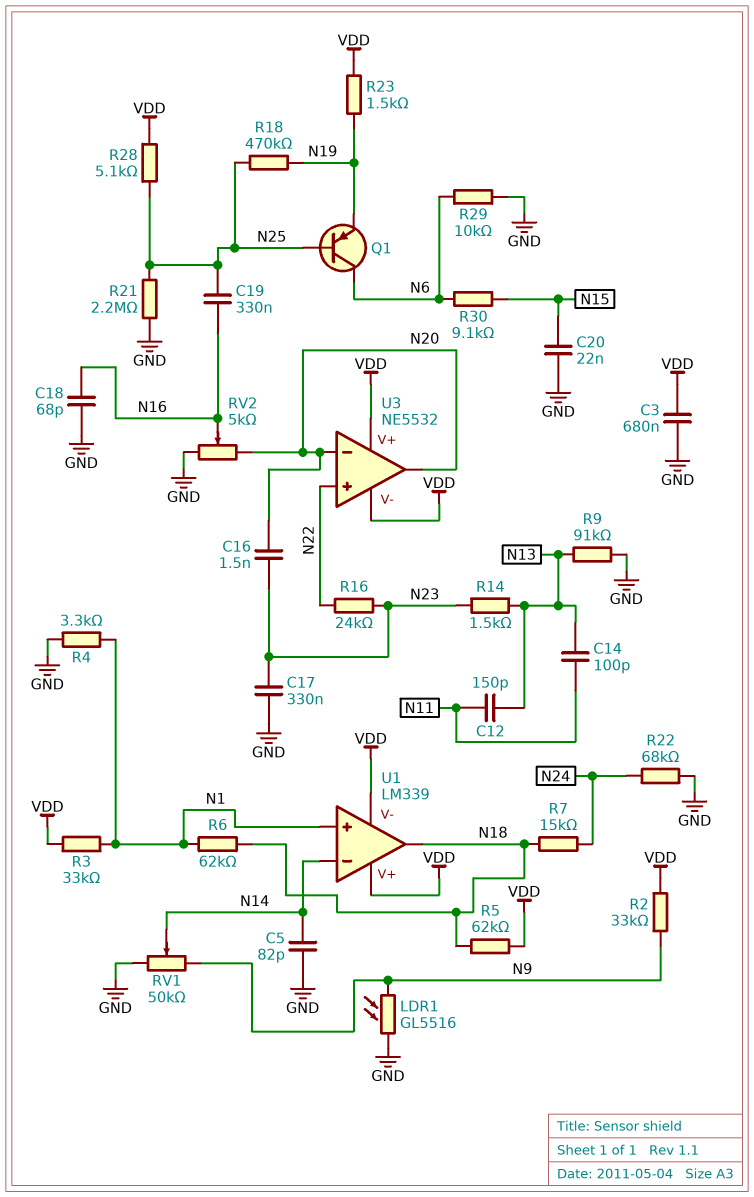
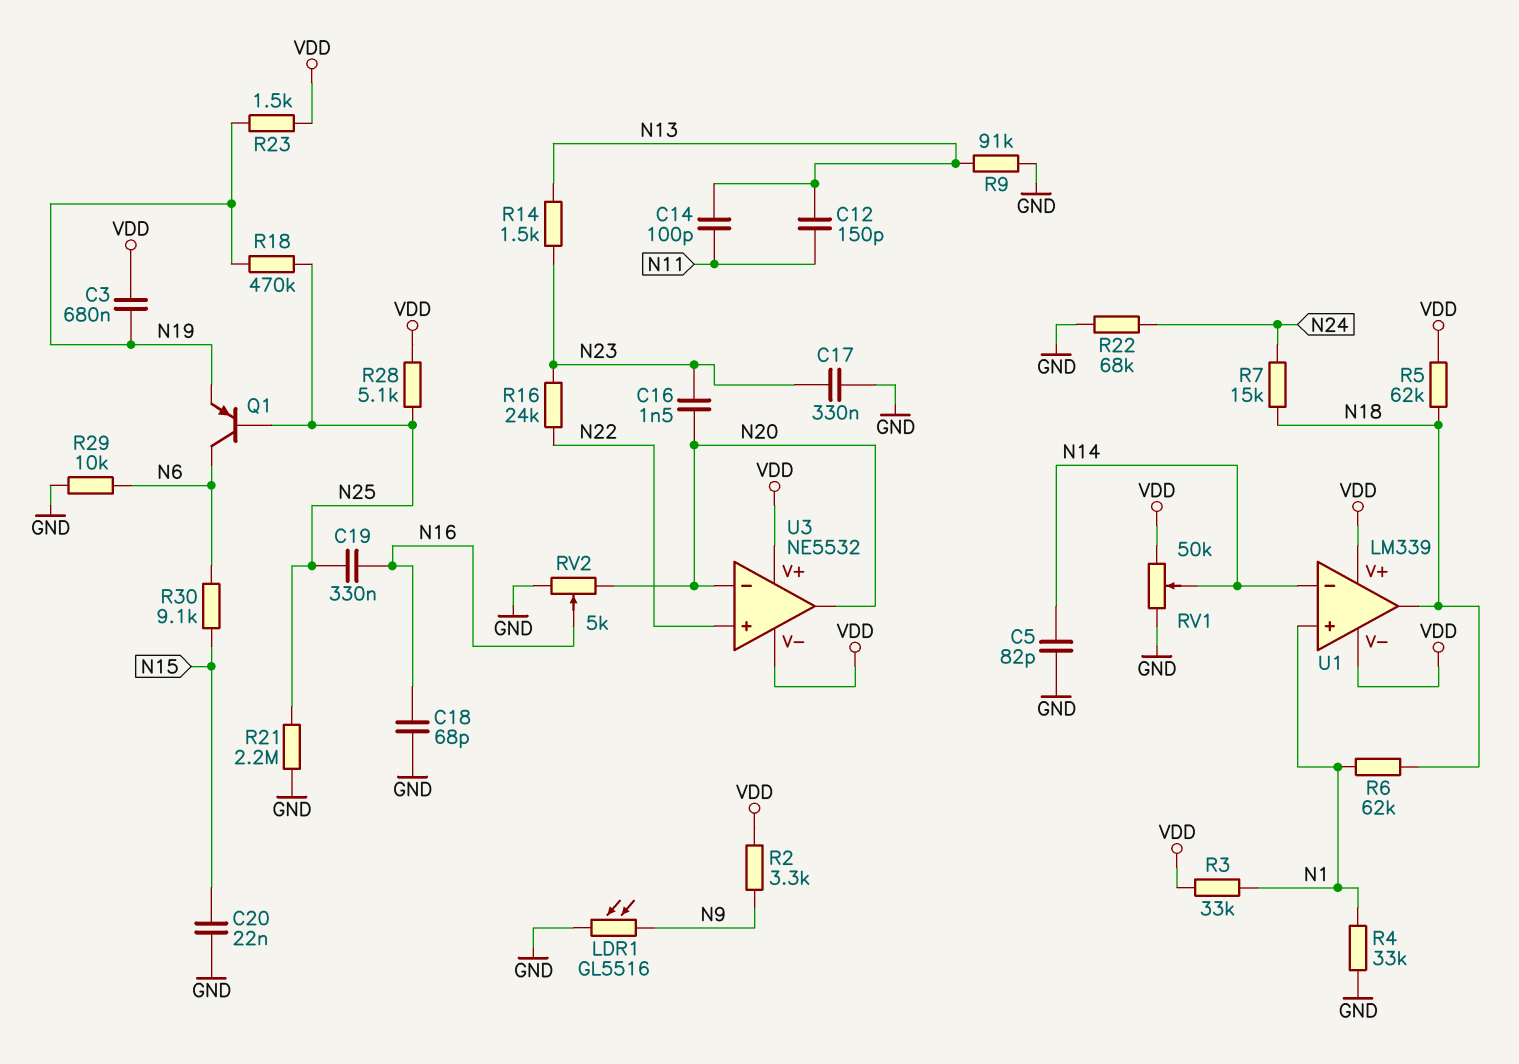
C3: 680nF (GND, VDD) -> 680nF (N19, VDD)
R2: 33k (N9, VDD) -> 3.3k (N9, VDD)
R4: 3.3k (GND, N1) -> 33k (GND, N1)
RV1: 50k (GND, N9, wiper N14) -> 50k (GND, VDD, wiper N14)

